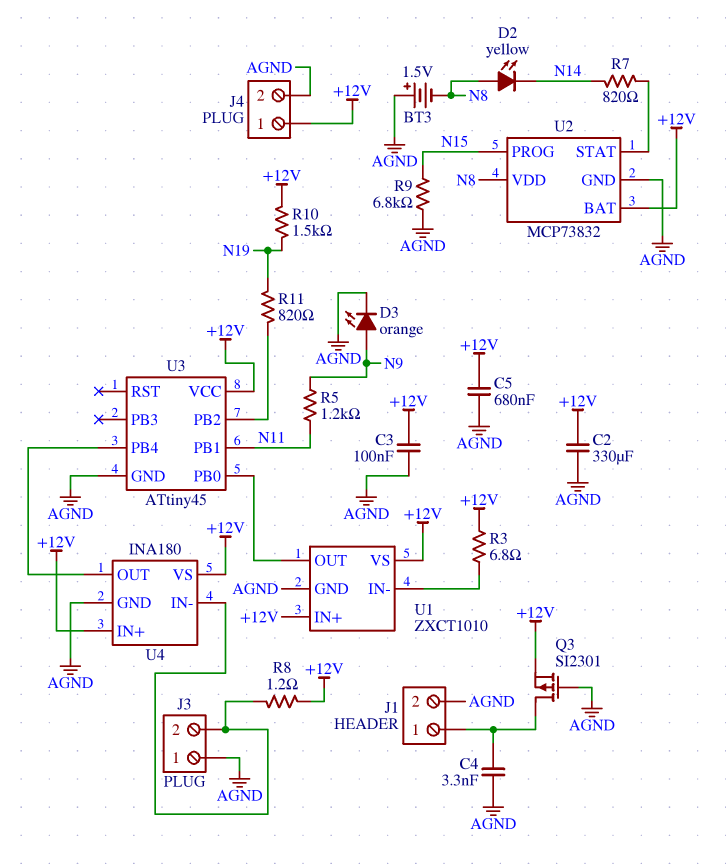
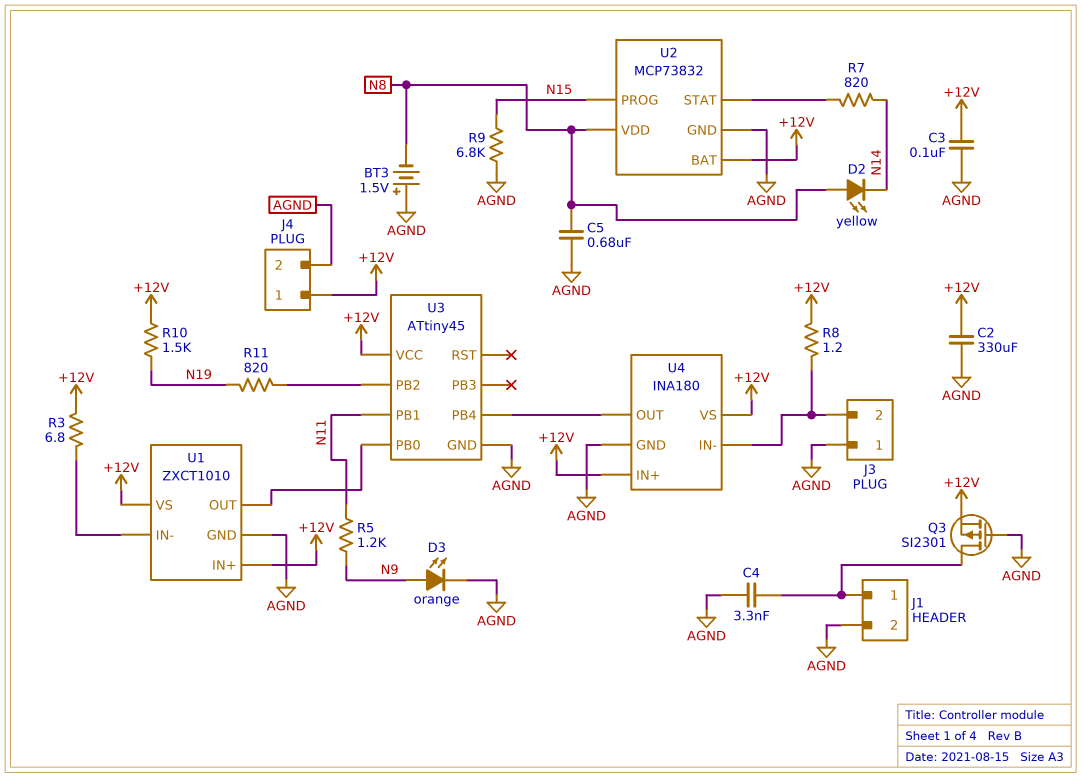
C5: 680nF (+12V, AGND) -> 680nF (AGND, N8)

